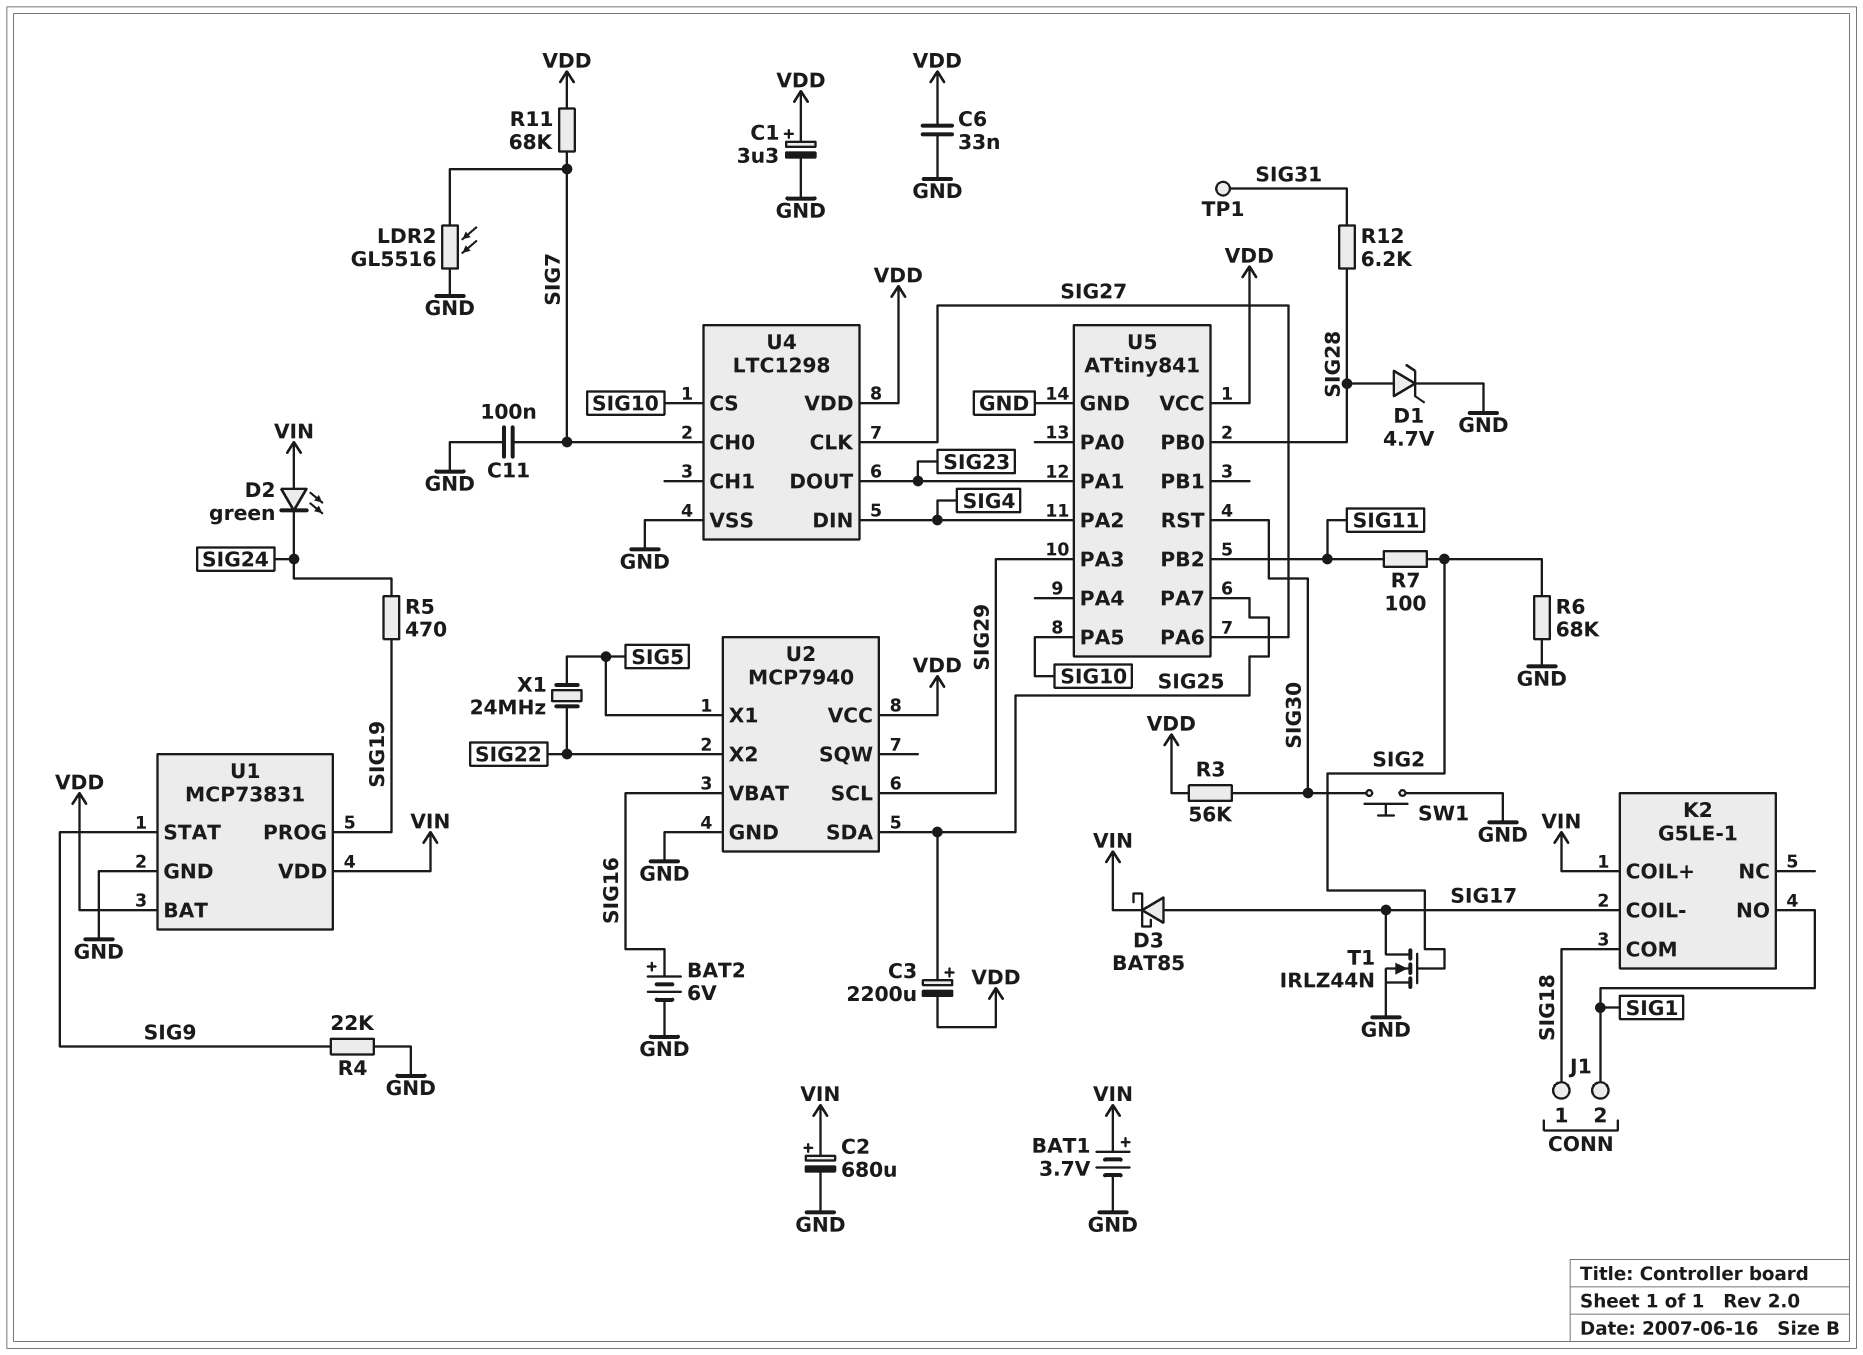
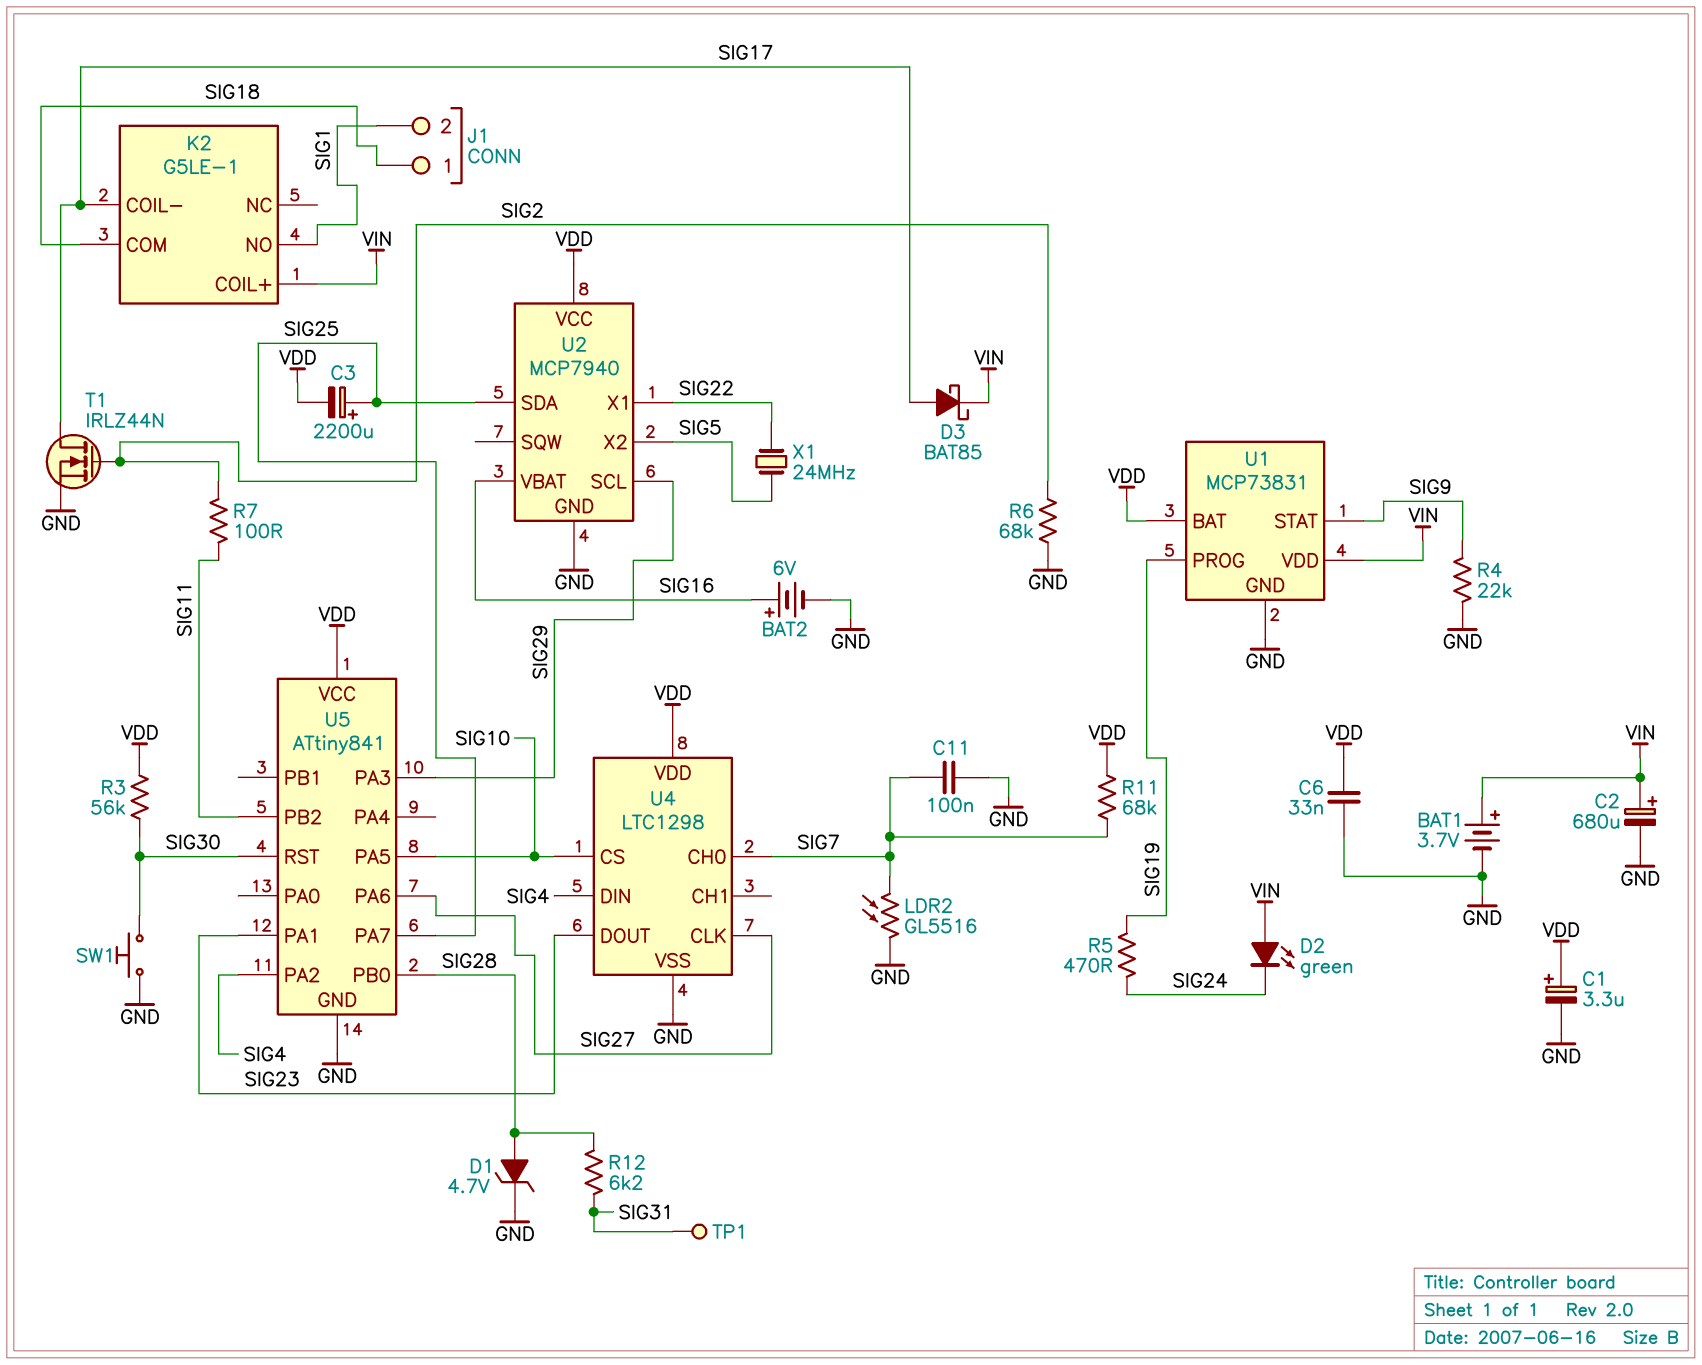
U2 pin X1: SIG5 -> SIG22
U2 pin X2: SIG22 -> SIG5

